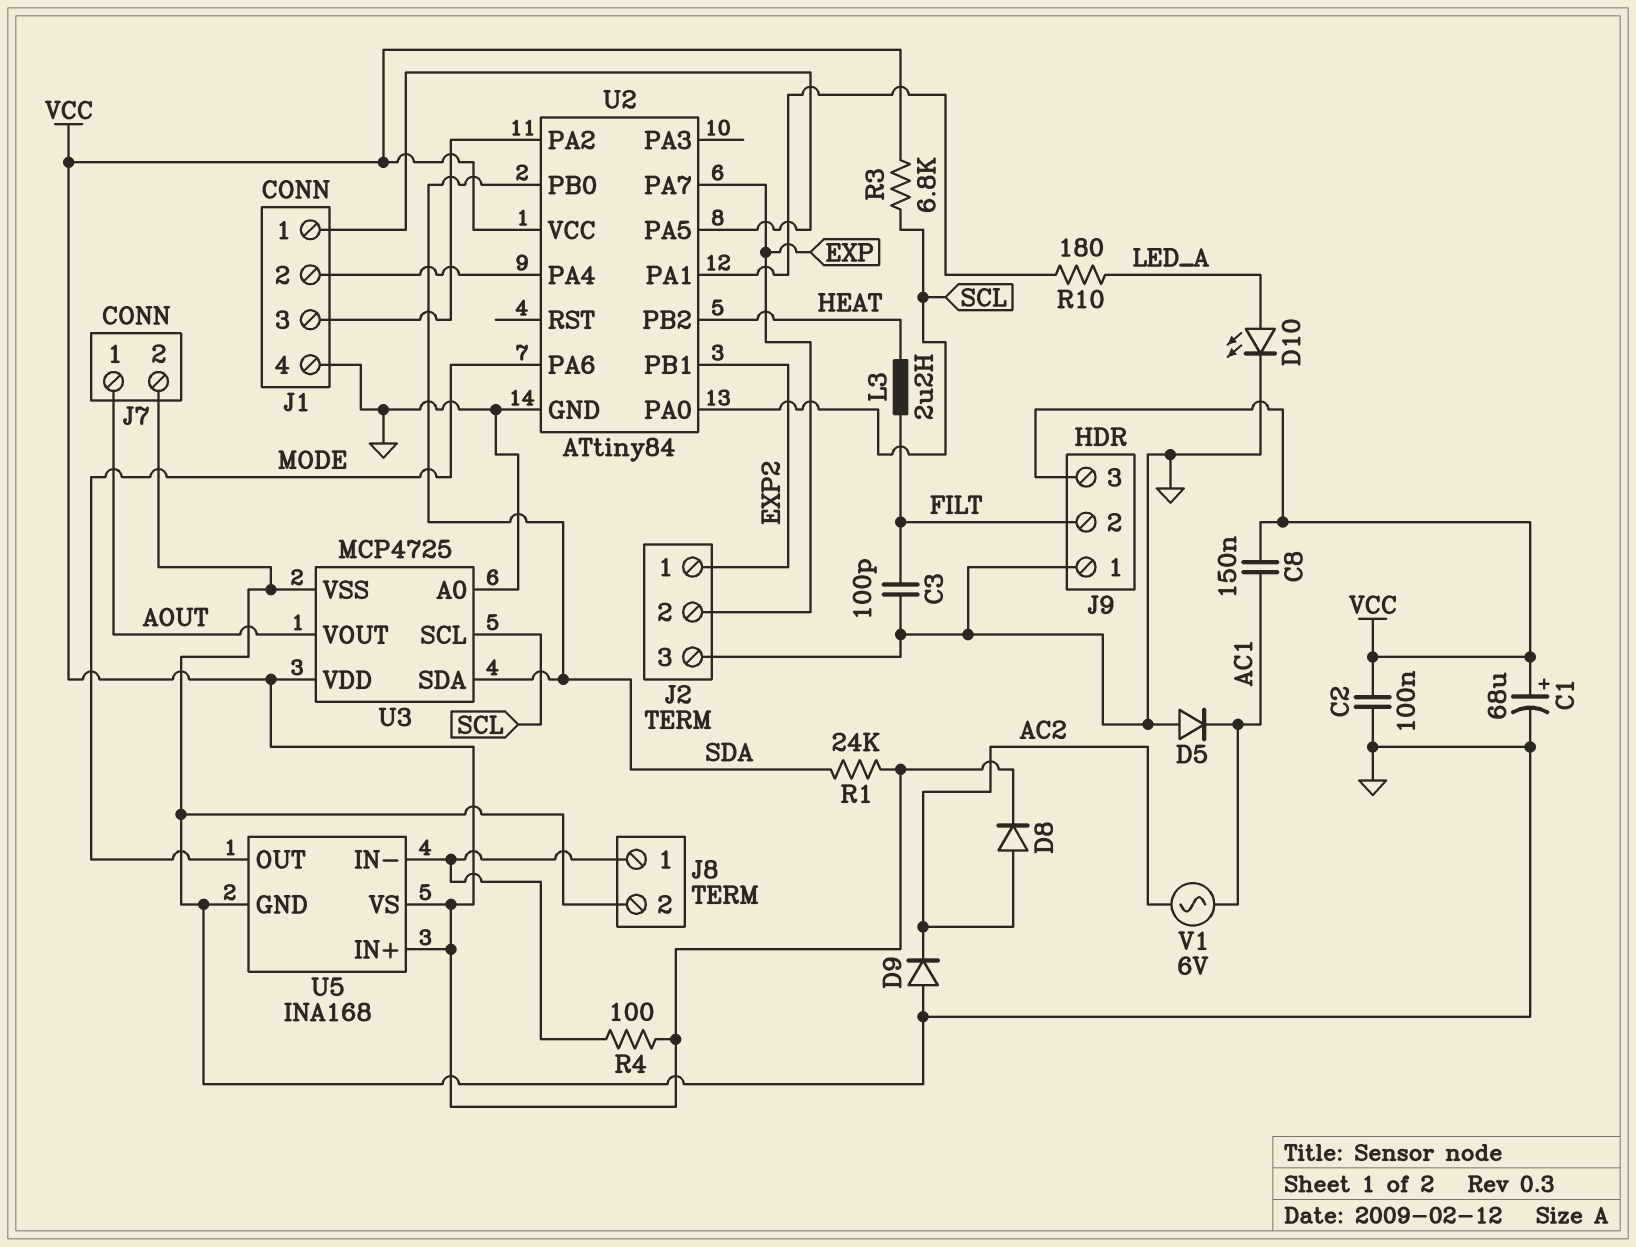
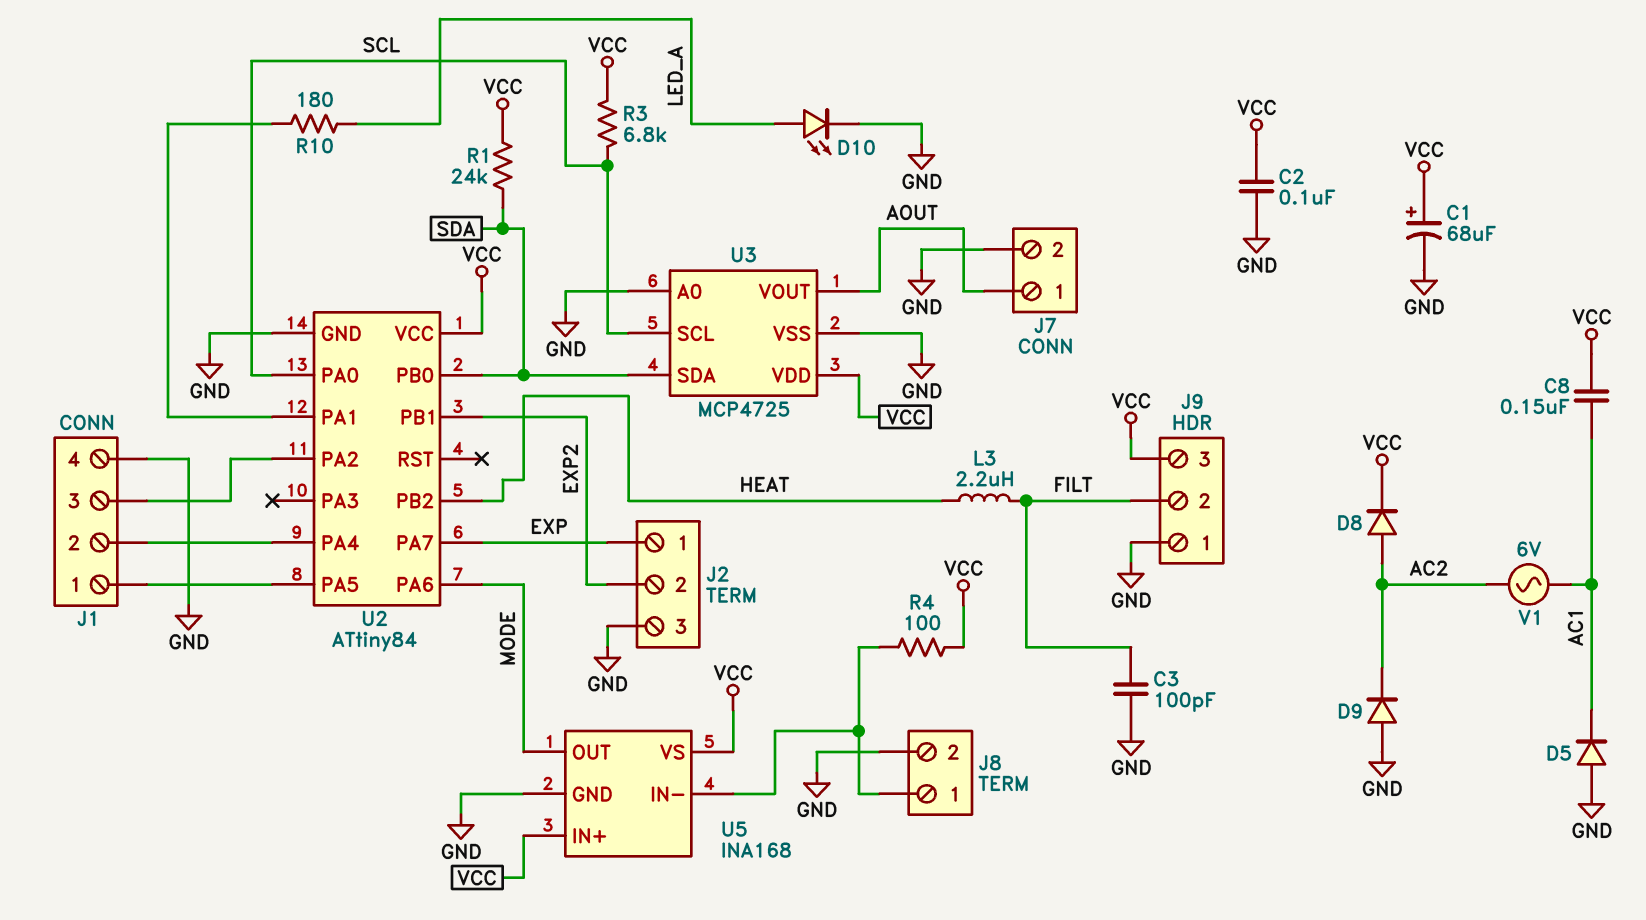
J2 pin 1: EXP2 -> EXP
J2 pin 2: EXP -> EXP2

